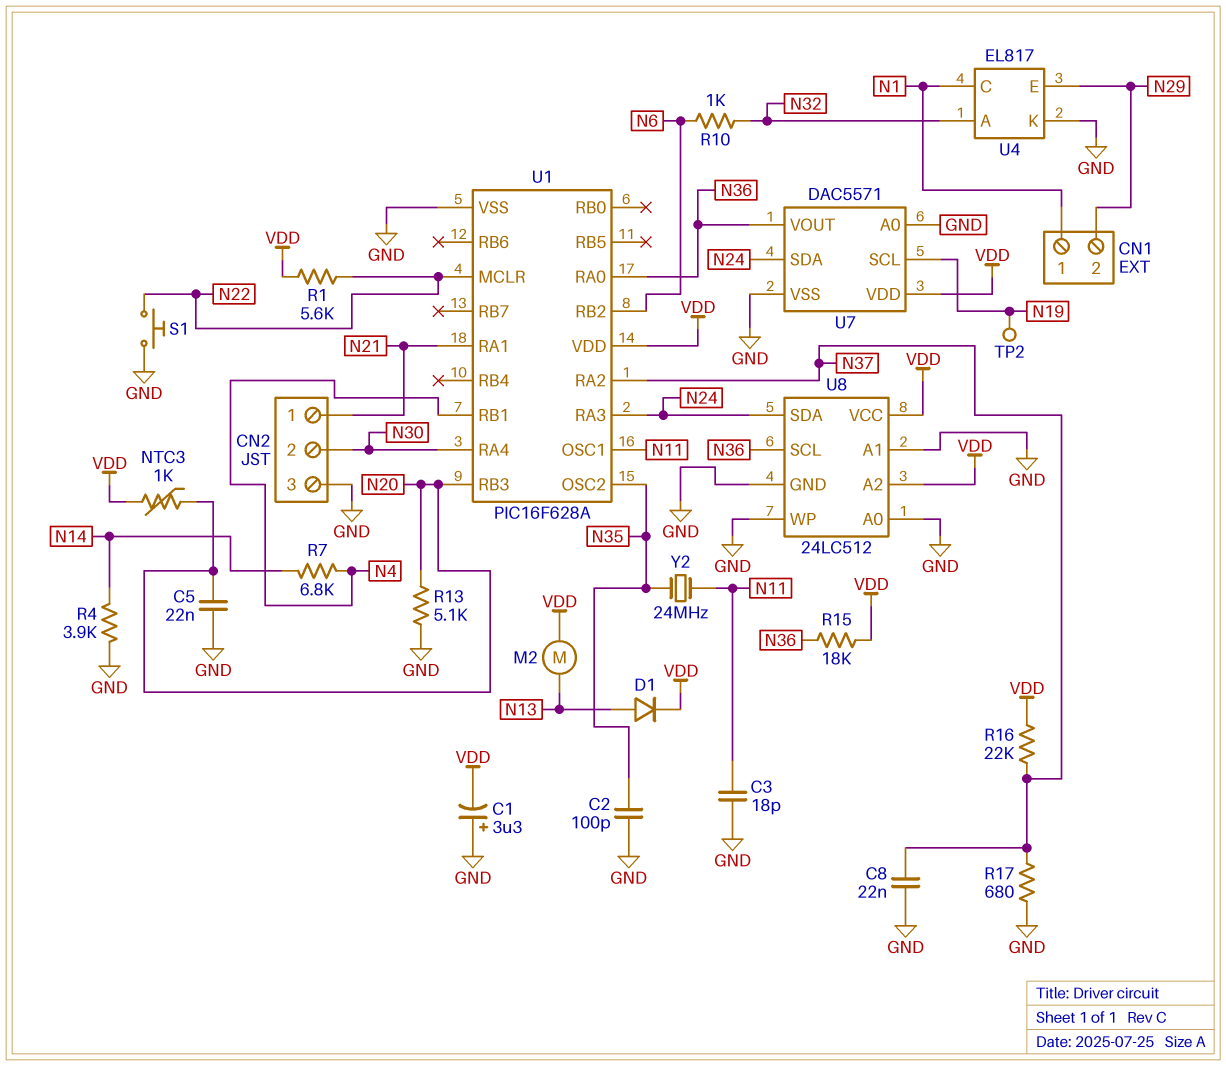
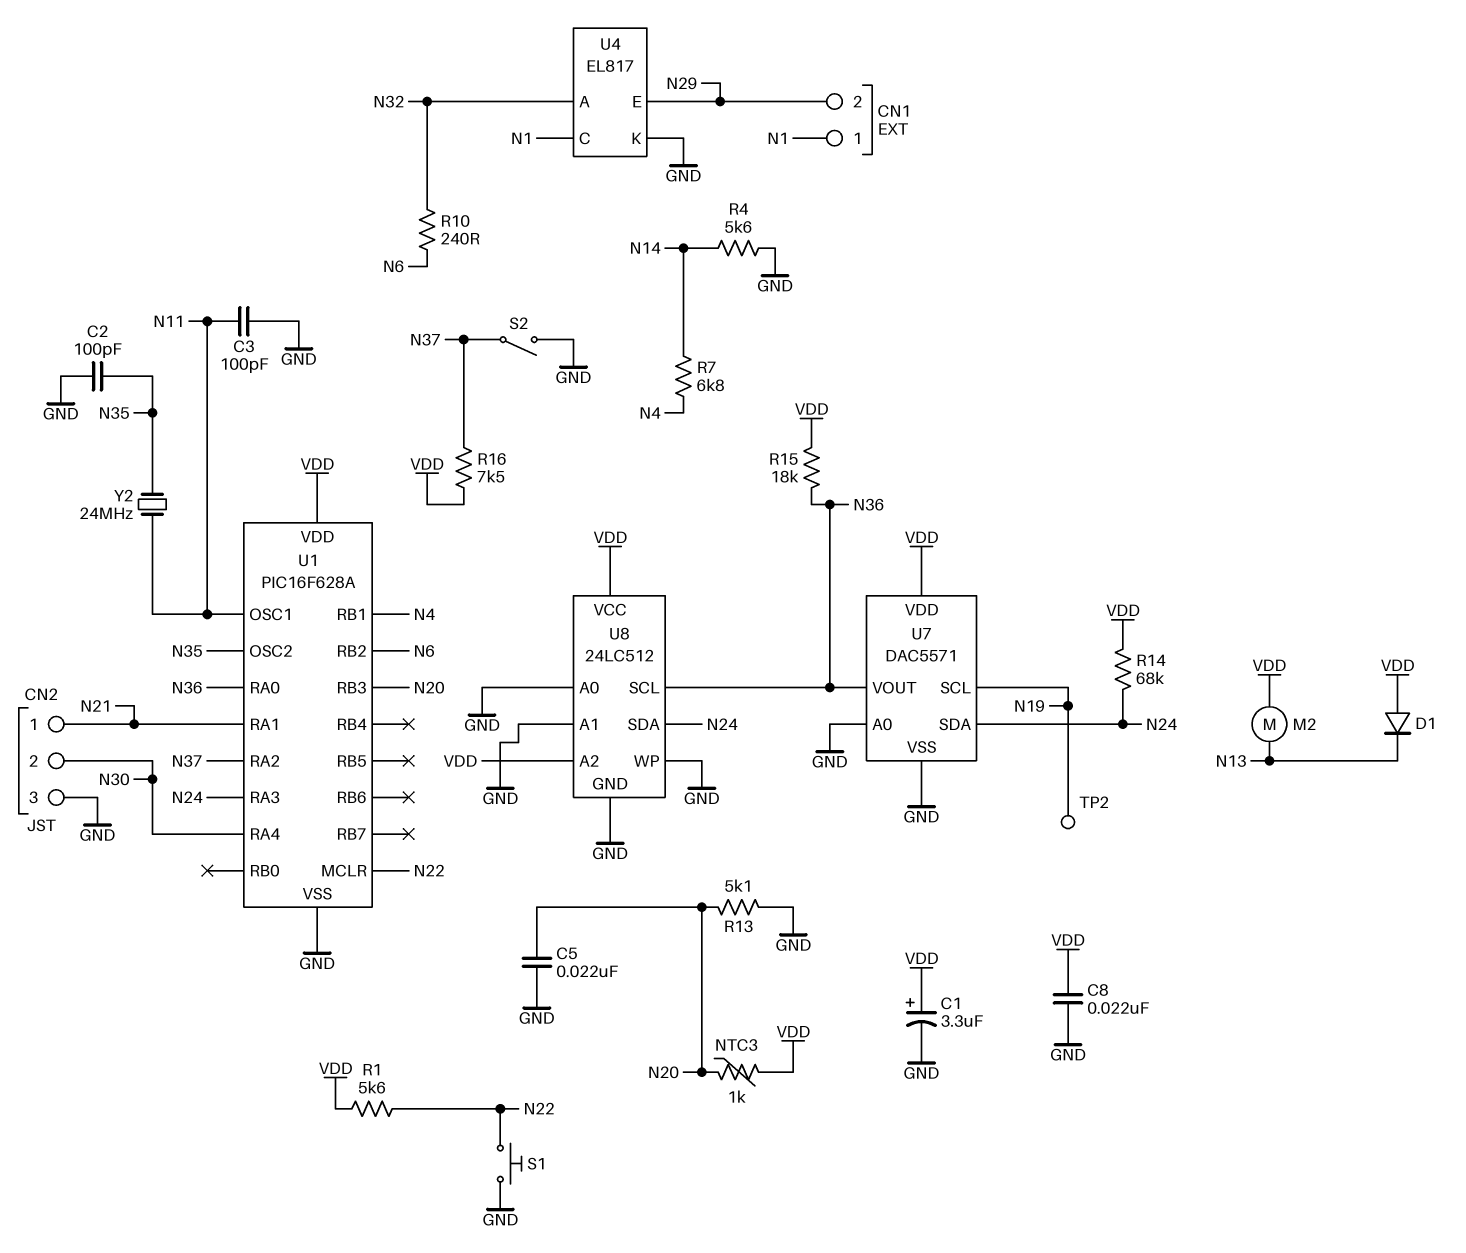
C1: 3.3uF (plus GND, minus VDD) -> 3.3uF (plus VDD, minus GND)
C3: 18pF (GND, N11) -> 100pF (GND, N11)
C8: 22nF (GND, N37) -> 22nF (GND, VDD)
D1: diode (A N13, K VDD) -> diode (A VDD, K N13)
R4: 3.9k (GND, N14) -> 5.6k (GND, N14)
R10: 1k (N6, N32) -> 240 (N6, N32)
R14: none -> 68k (N24, VDD)
R16: 22k (N37, VDD) -> 7.5k (N37, VDD)
R17: 680 (GND, N37) -> none
S2: none -> switch (GND, N37)

